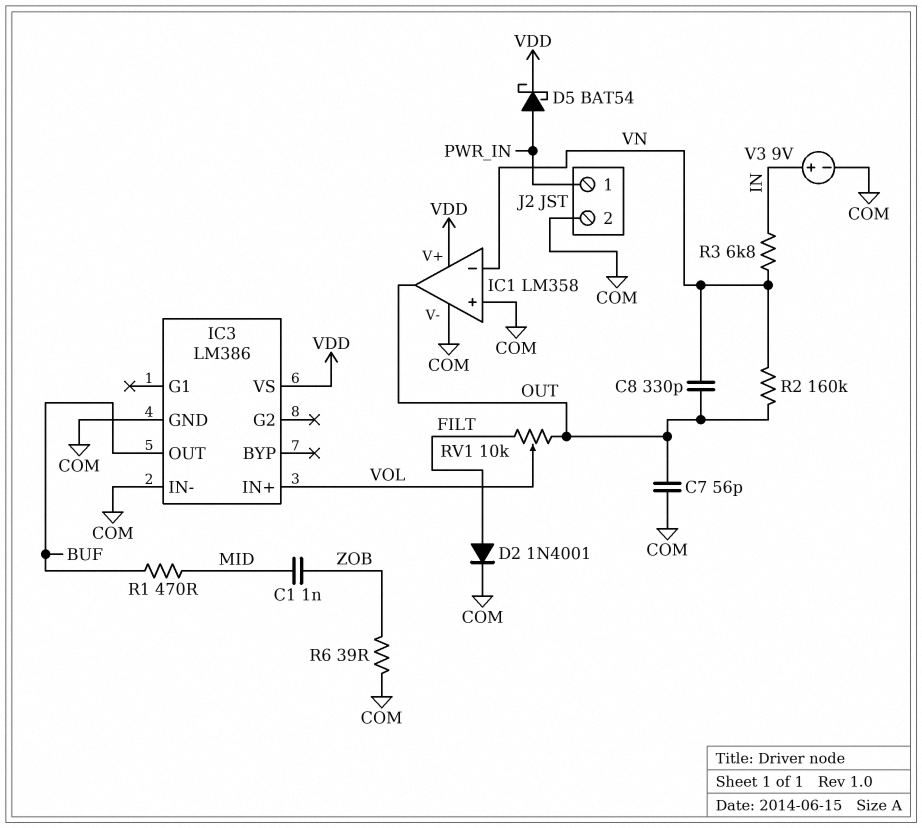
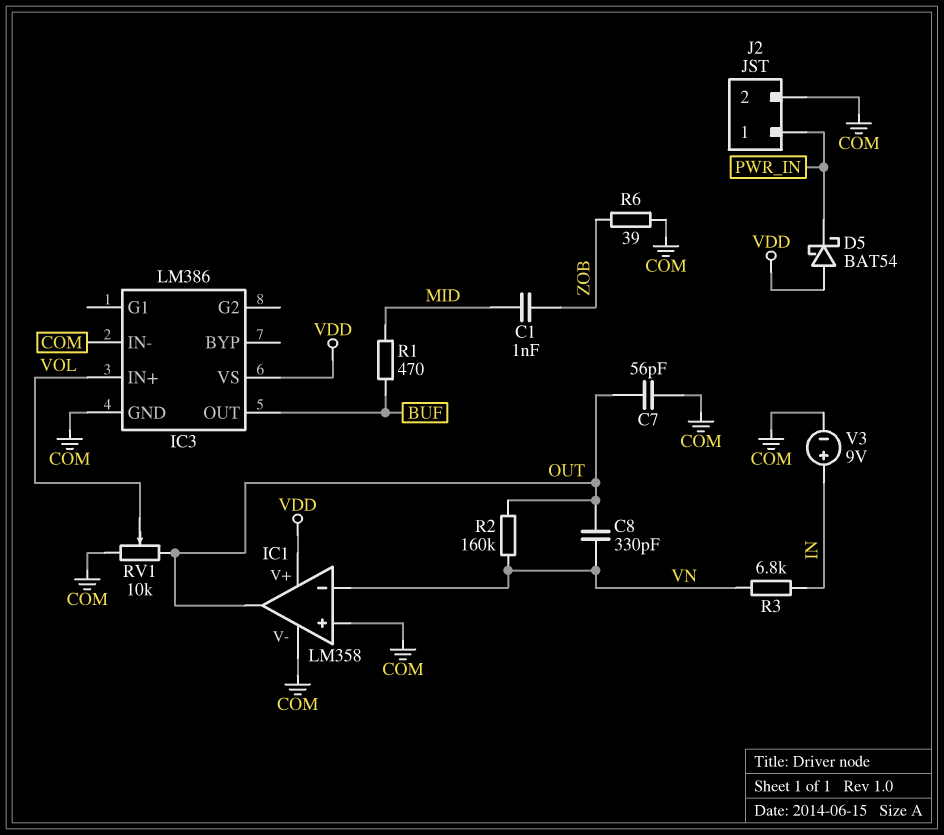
D2: diode 1N4001 (A FILT, K COM) -> none
D5: schottky BAT54 (A PWR_IN, K VDD) -> schottky BAT54 (A VDD, K PWR_IN)
RV1: 10k (FILT, OUT, wiper VOL) -> 10k (COM, OUT, wiper VOL)

